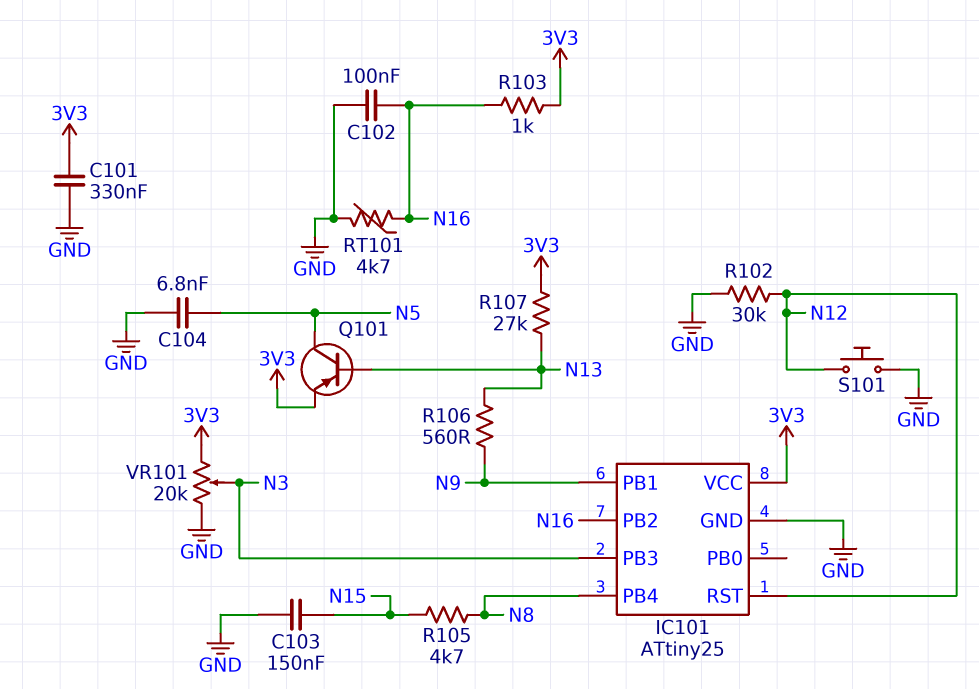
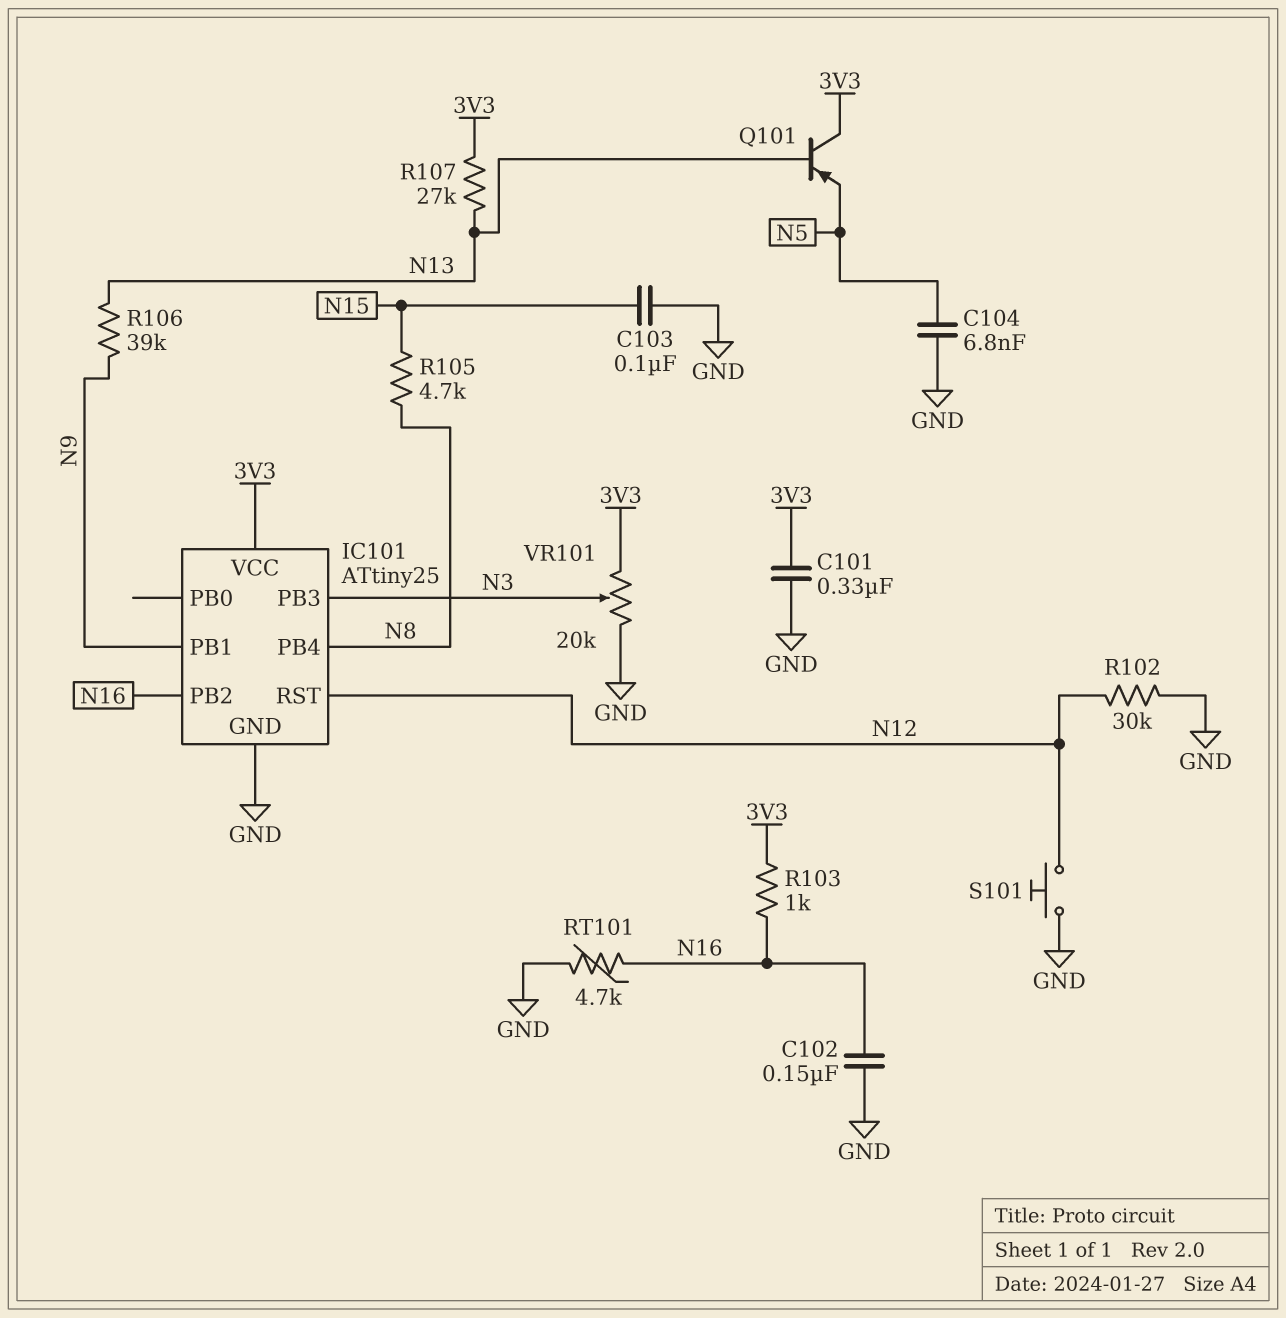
C102: 100nF (GND, N16) -> 150nF (GND, N16)
C103: 150nF (GND, N15) -> 100nF (GND, N15)
Q101: PNP (B N13, C N5, E 3V3) -> PNP (B N13, C 3V3, E N5)
R106: 560 (N9, N13) -> 39k (N9, N13)

